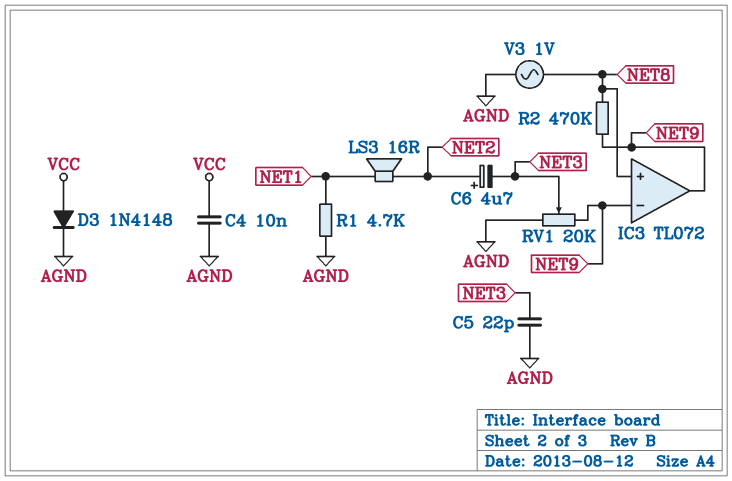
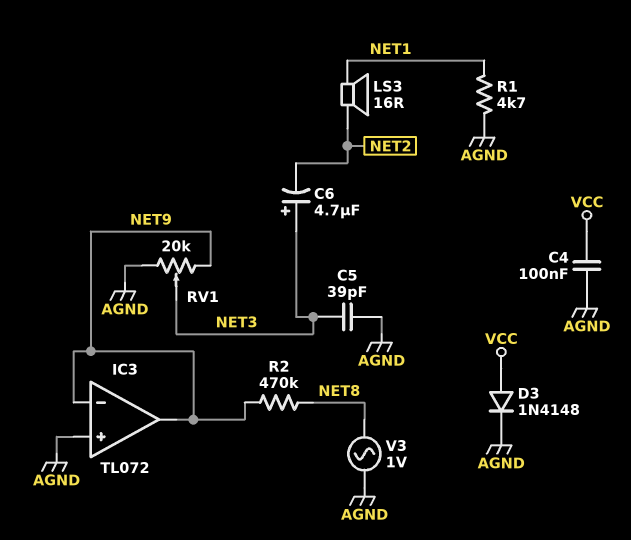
C4: 10nF (AGND, VCC) -> 100nF (AGND, VCC)
C5: 22pF (AGND, NET3) -> 39pF (AGND, NET3)
C6: 4.7uF (plus NET2, minus NET3) -> 4.7uF (plus NET3, minus NET2)
IC3 pin in+: NET8 -> AGND

